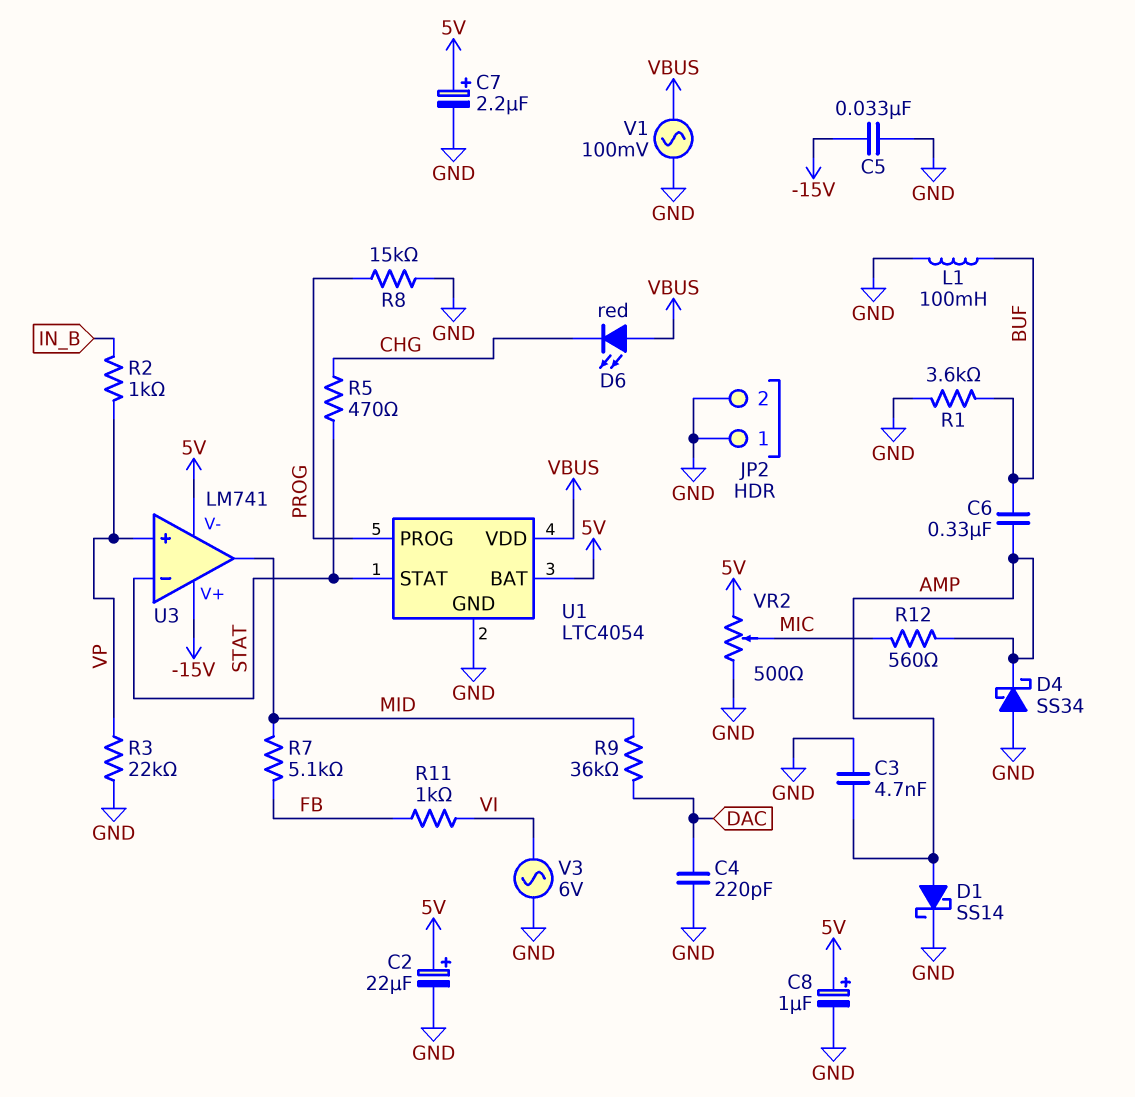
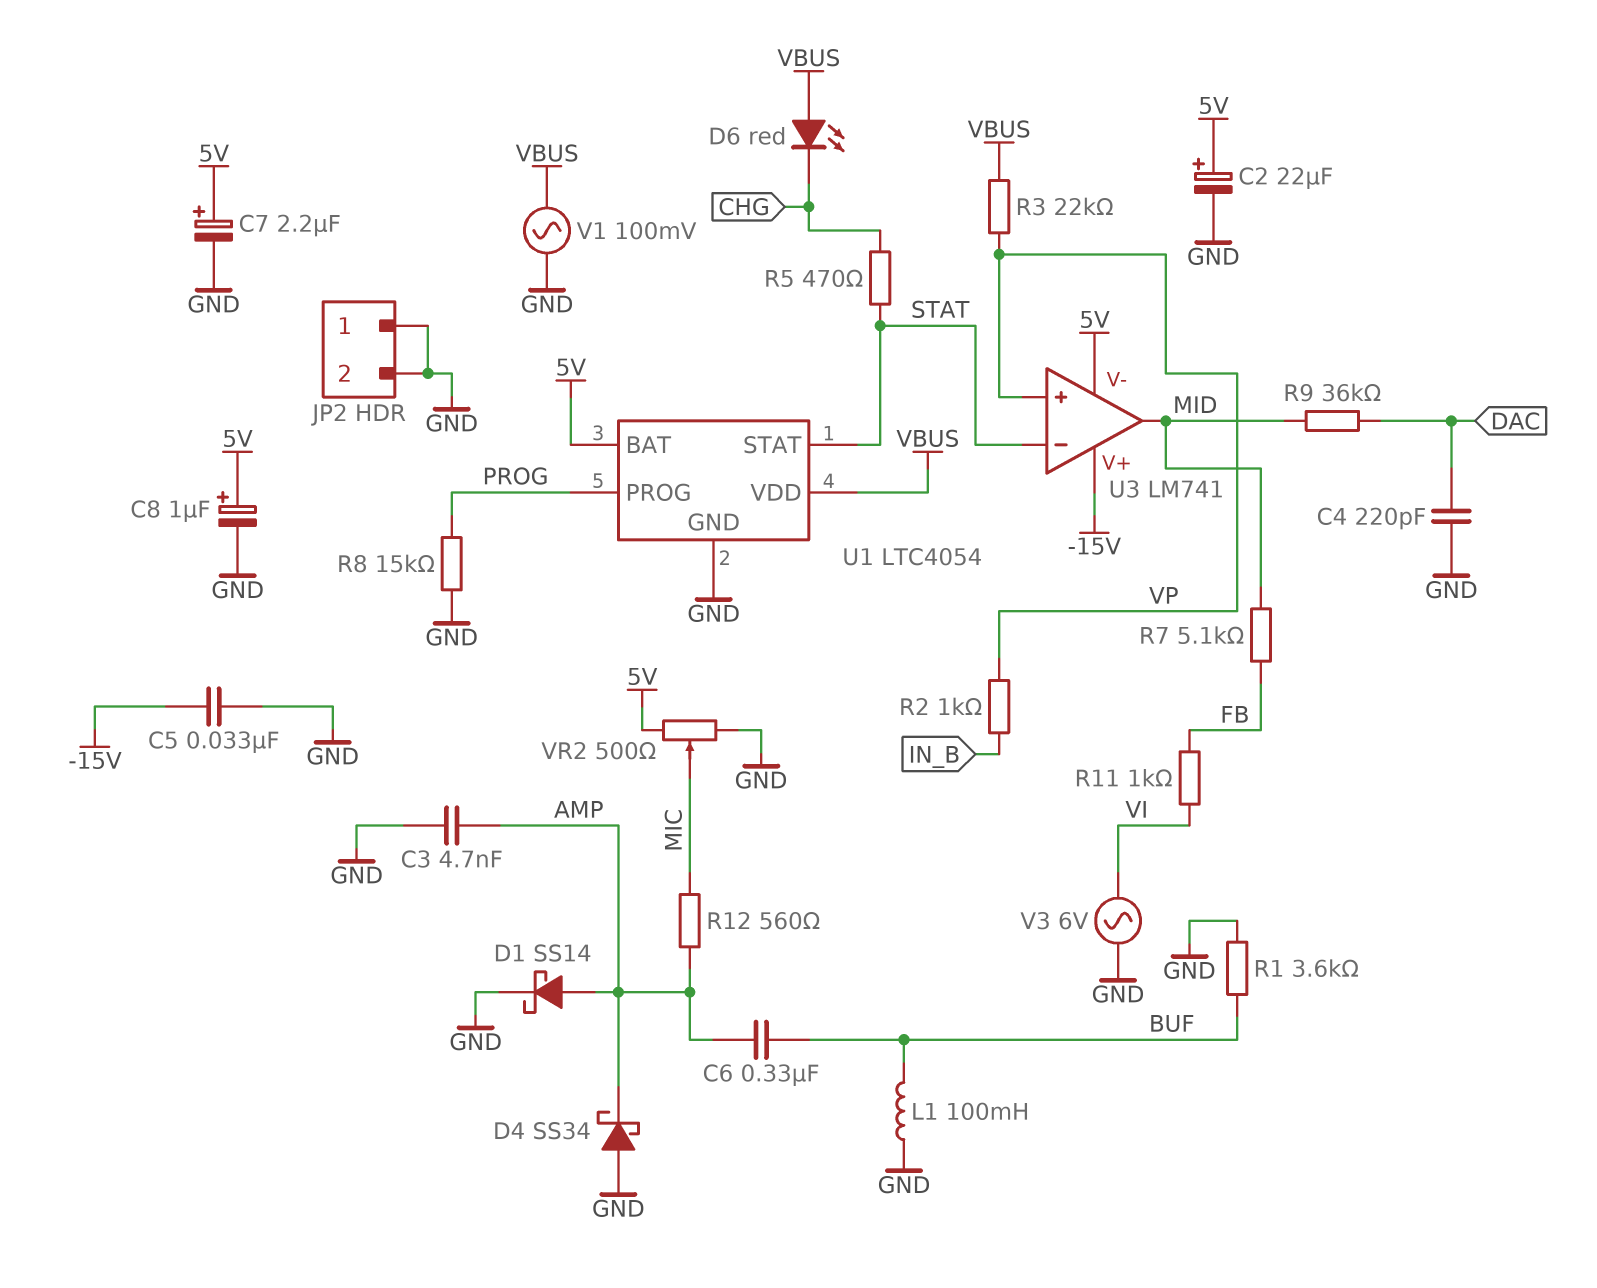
R3: 22k (GND, VP) -> 22k (VBUS, VP)

